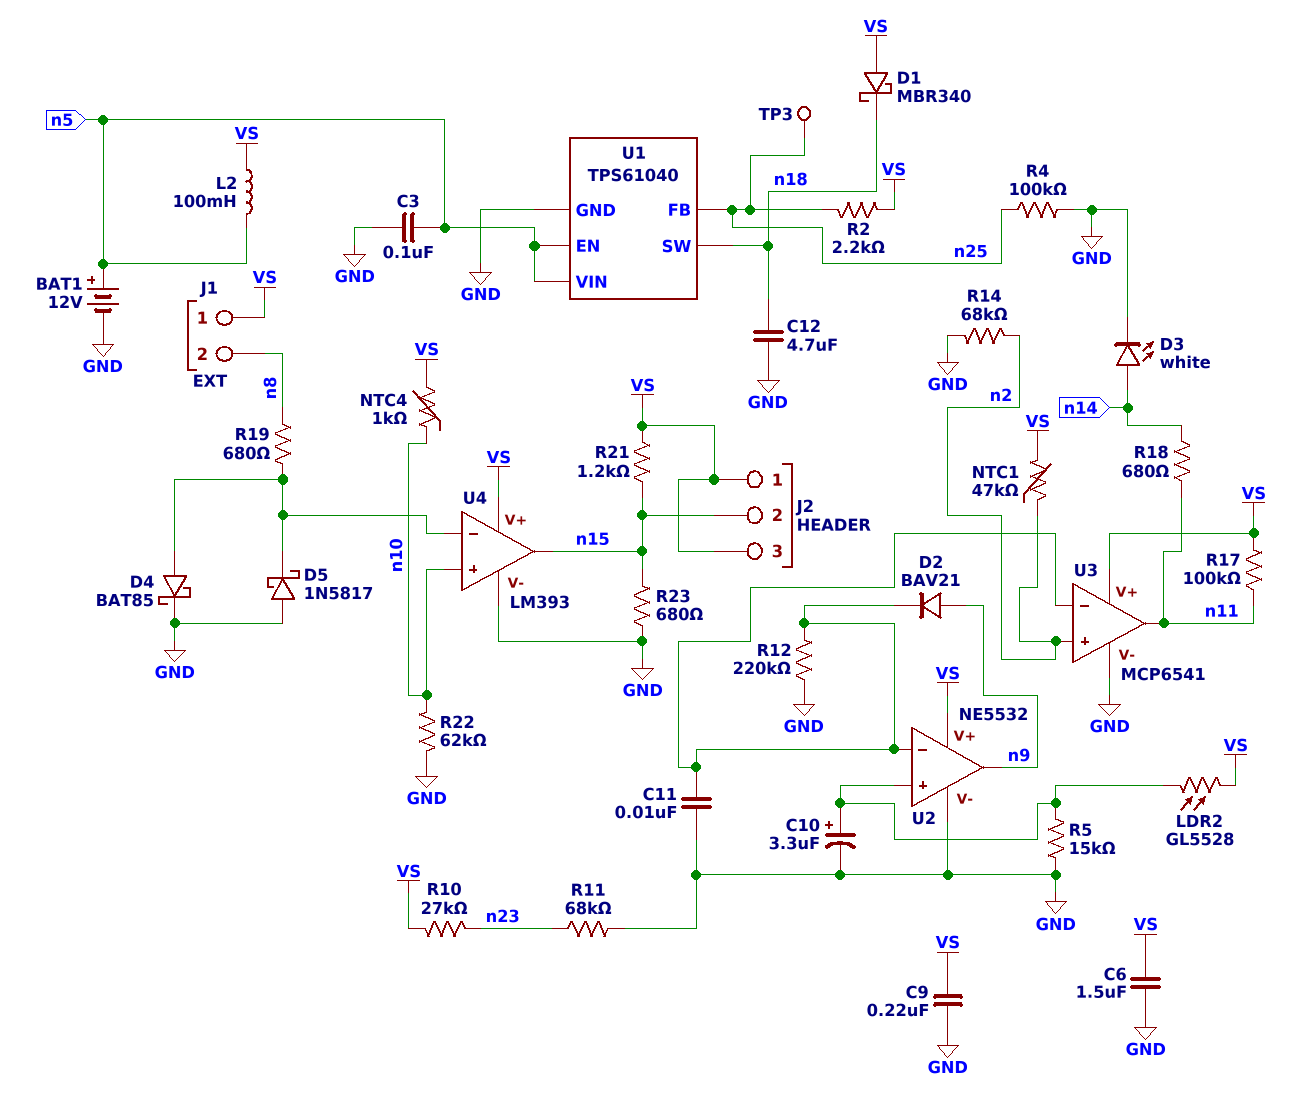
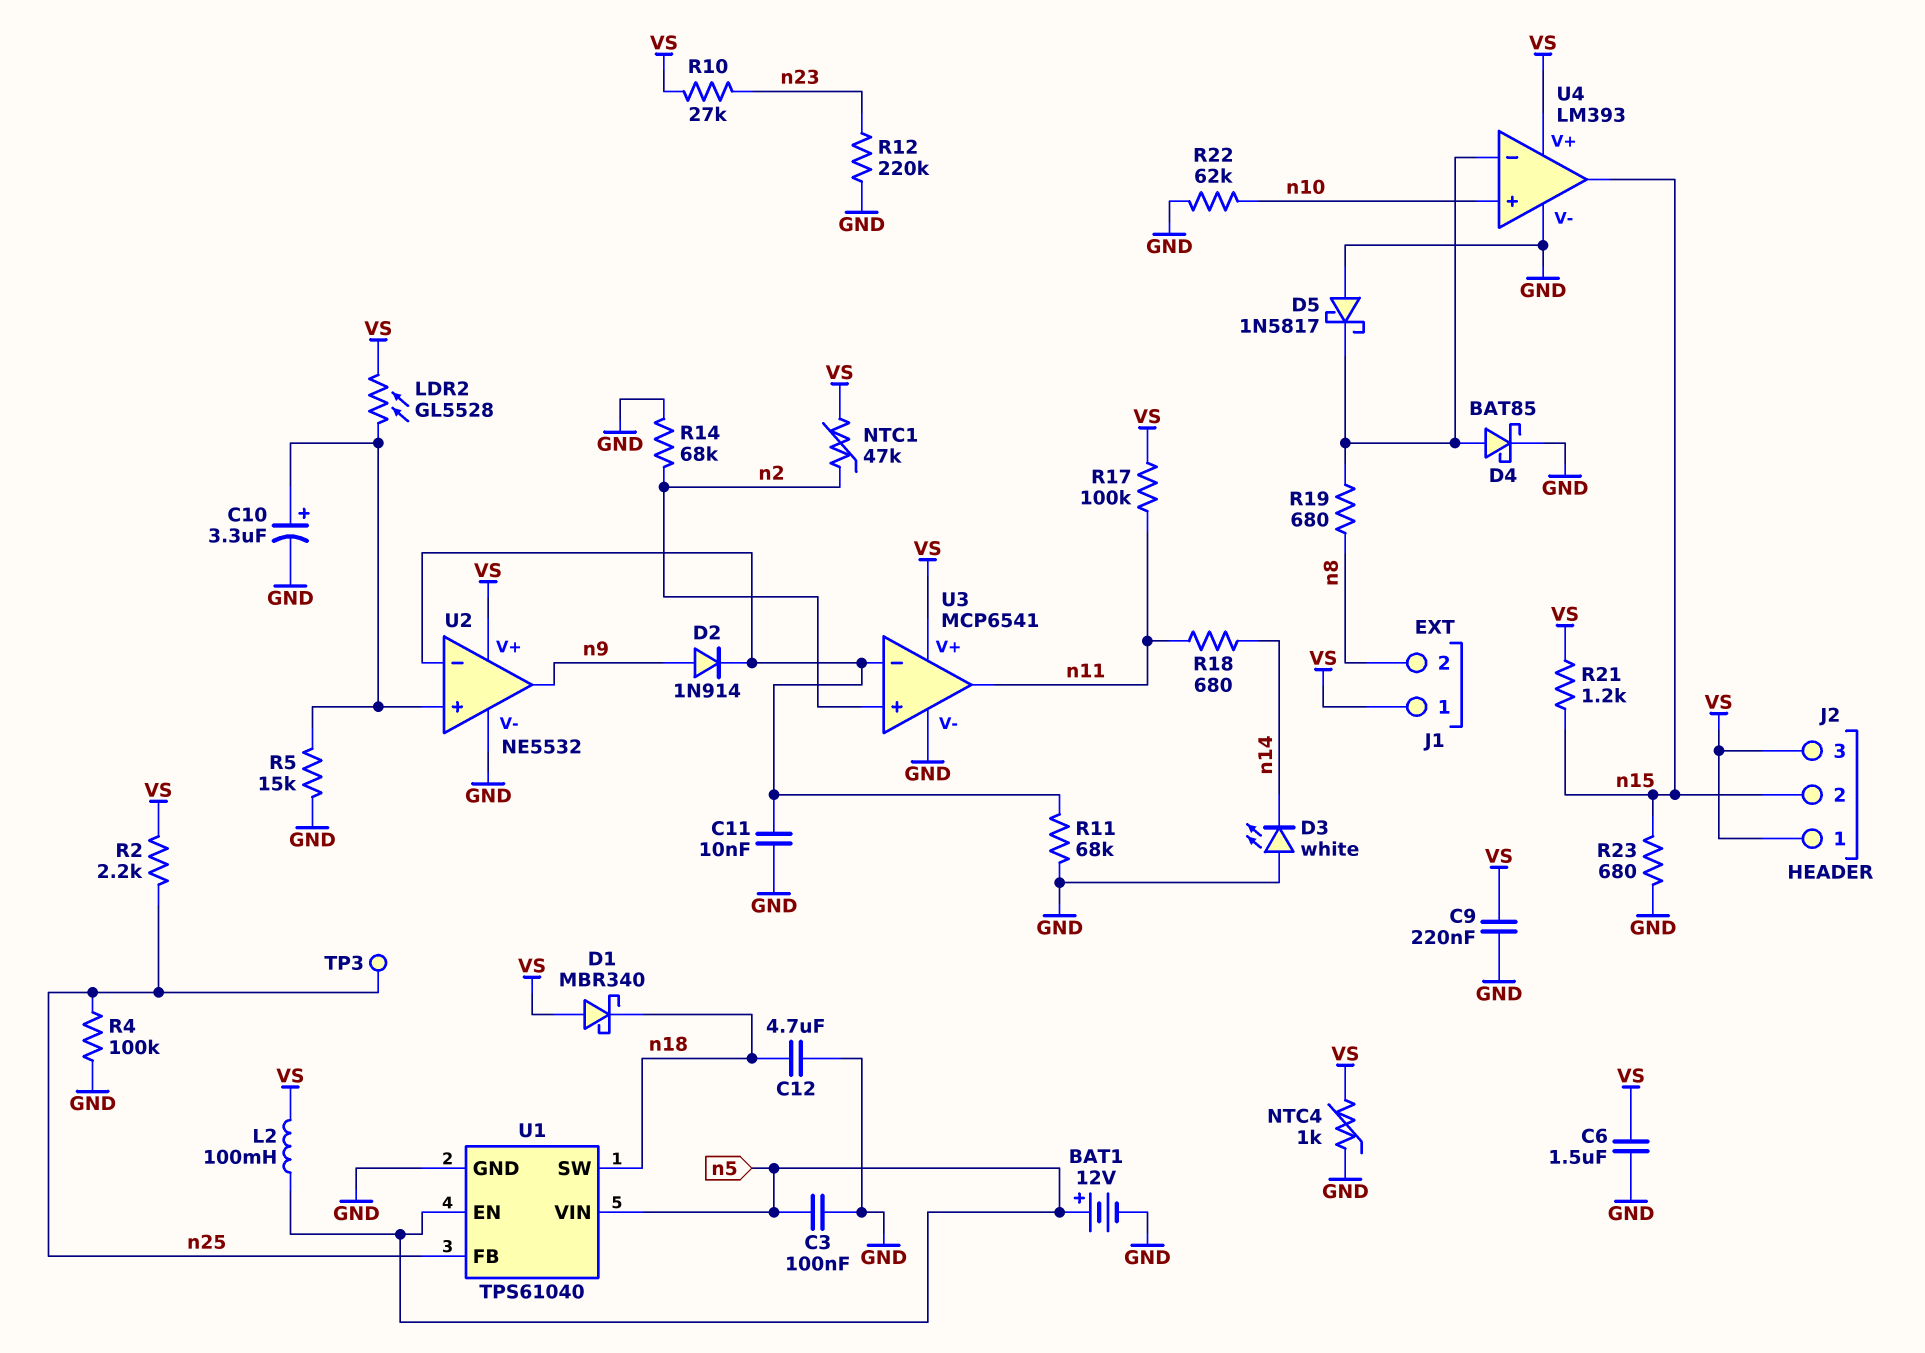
D2: diode BAV21 (A n9, K U2/in-) -> diode 1N914 (A n9, K U2/in-)
D3: LED white (A n14, K GND) -> LED white (A GND, K n14)
NTC4: 1k (VS, n10) -> 1k (GND, VS)
R11: 68k (GND, n23) -> 68k (GND, U2/in-)
R12: 220k (GND, U2/in-) -> 220k (GND, n23)

